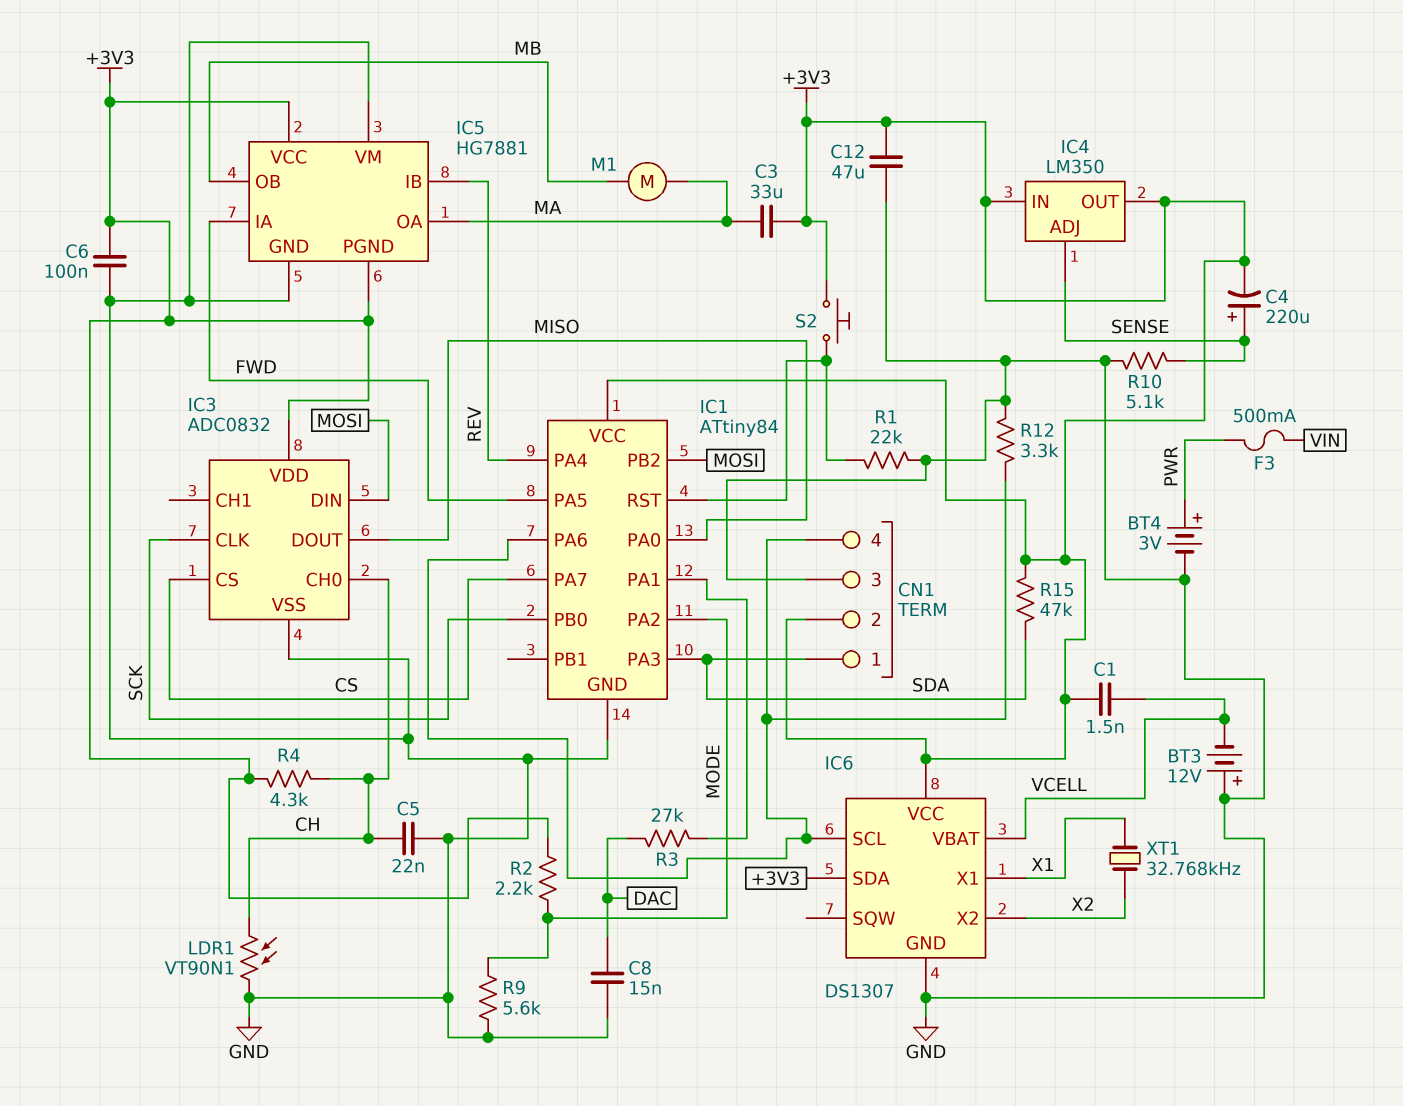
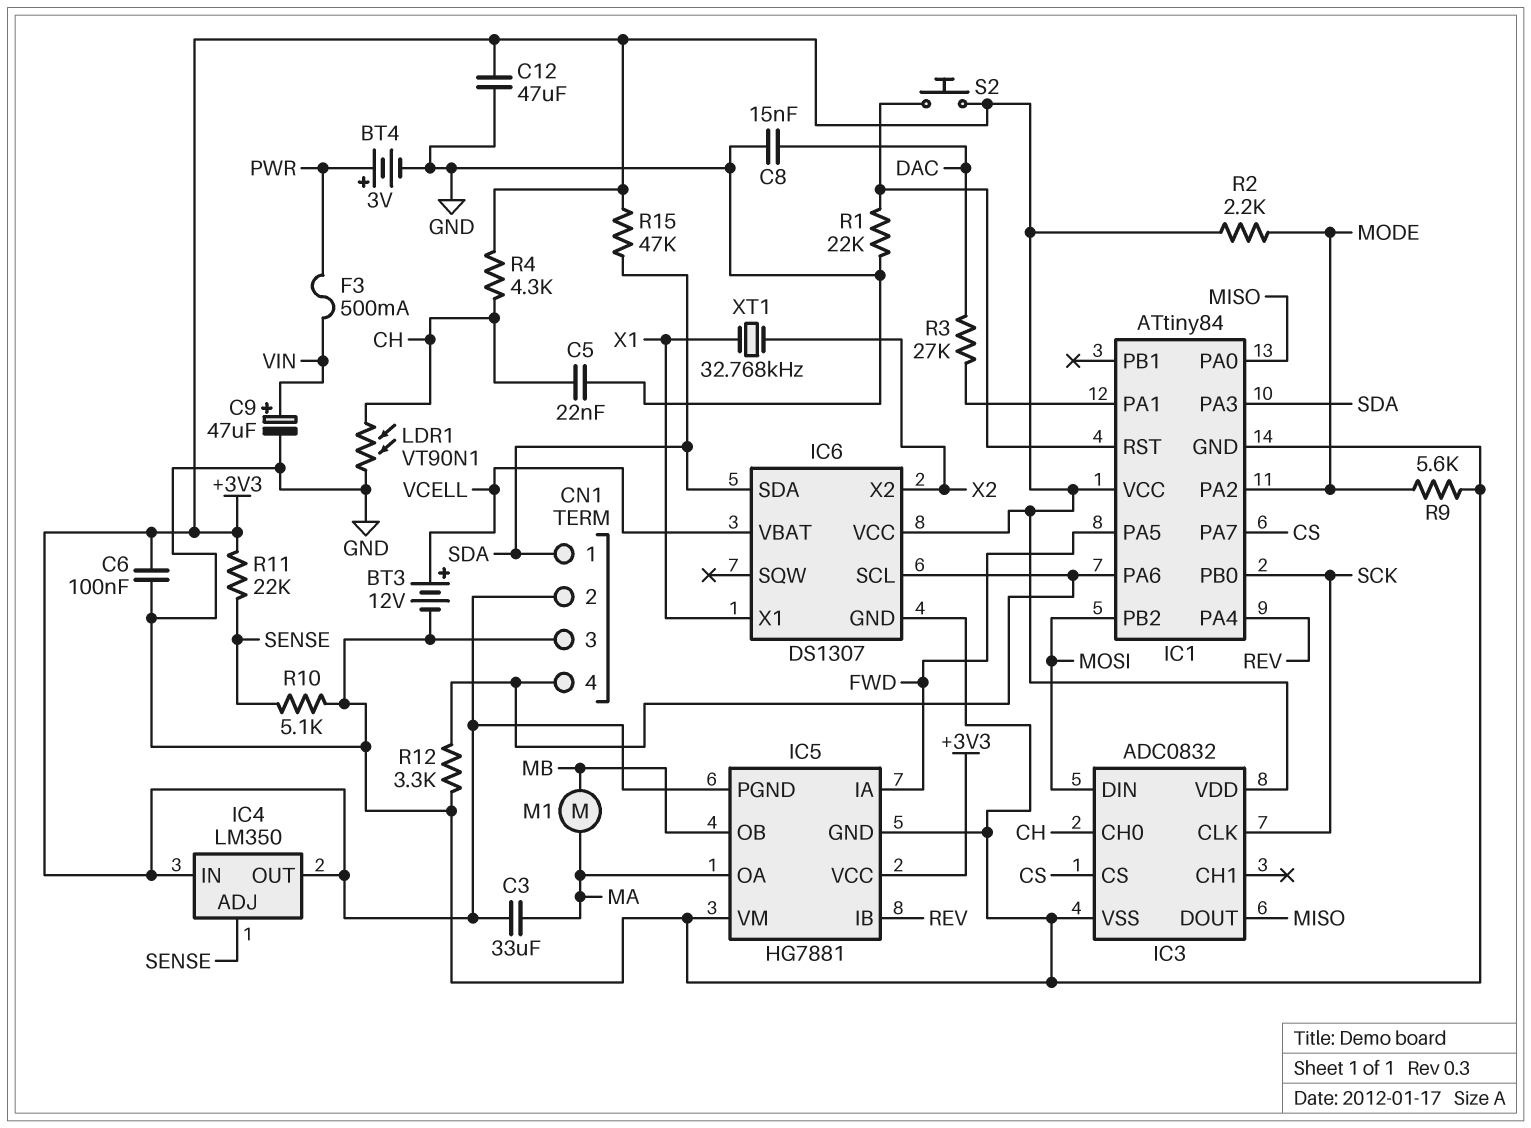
BT3: 12V (plus GND, minus VCELL) -> 12V (plus VCELL, minus GND)
C1: 1.5nF (+3V3, VCELL) -> none
C4: 220uF (plus SENSE, minus +3V3) -> none
C9: none -> 47uF (plus VIN, minus GND)
IC6 pin SDA: +3V3 -> SDA
R11: none -> 22k (+3V3, SENSE)

